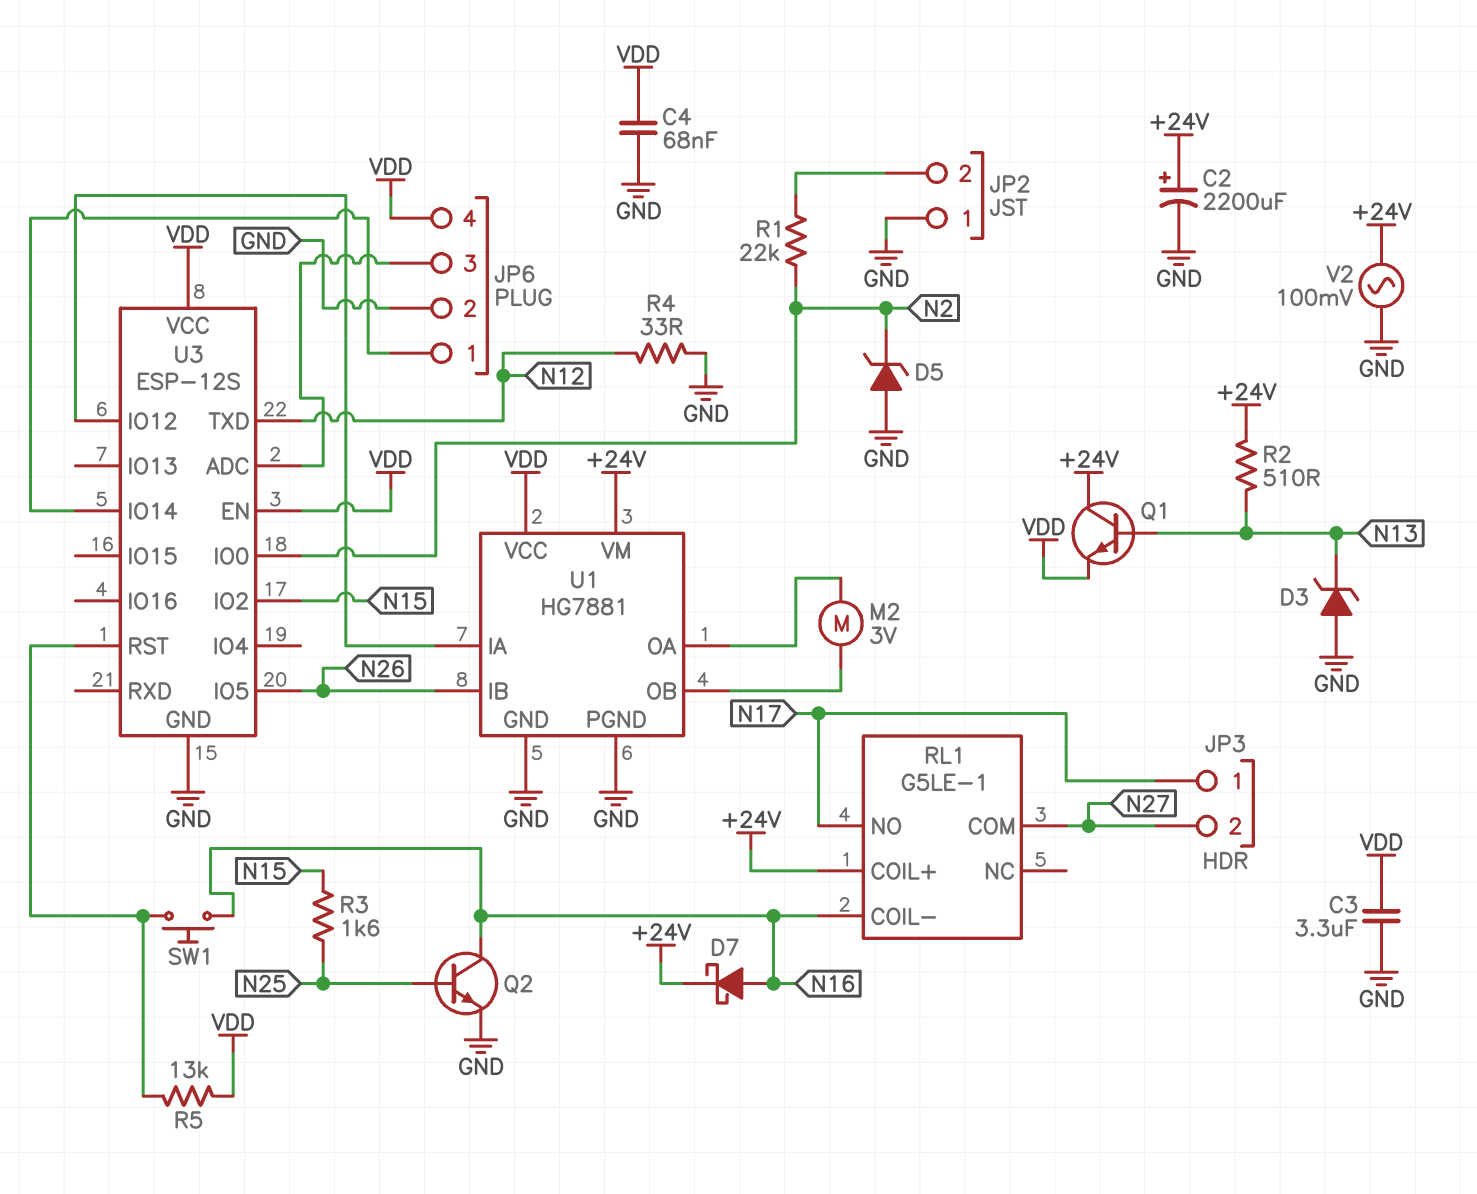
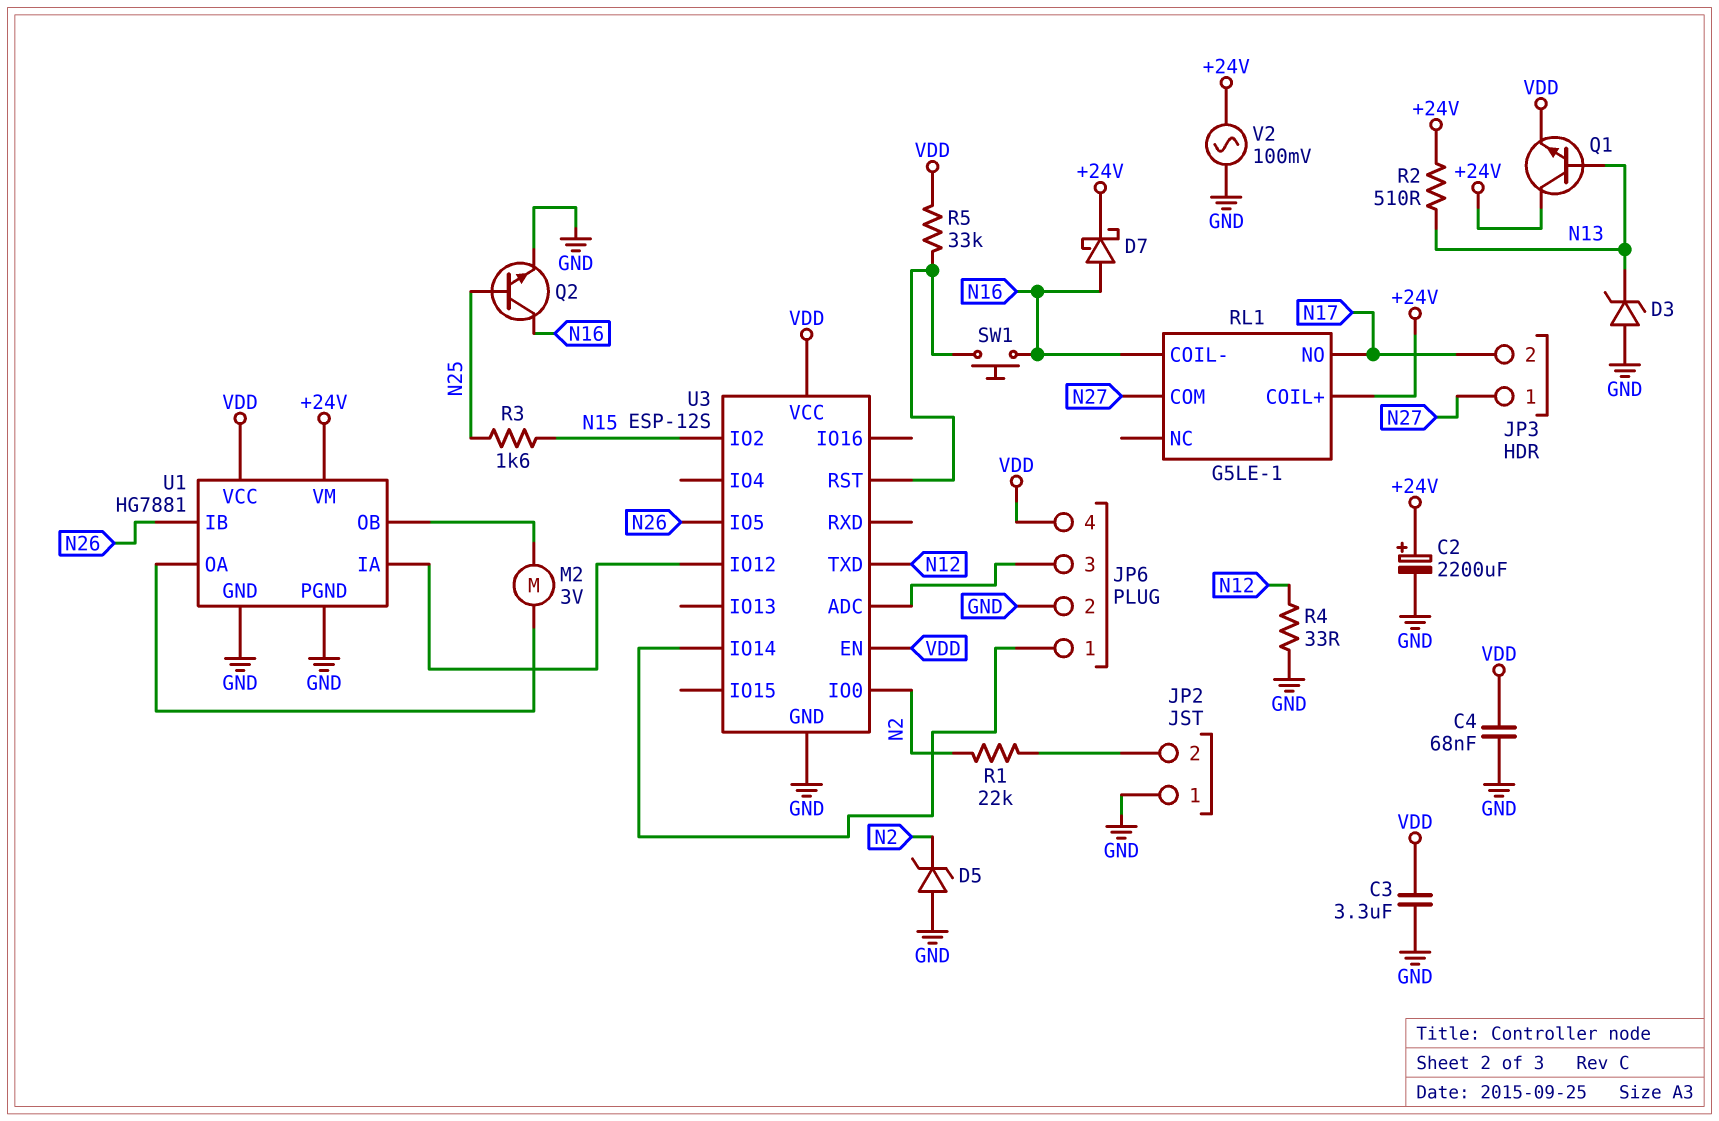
JP3 pin 1: N17 -> N27
JP3 pin 2: N27 -> N17
R5: 13k (U3/RST, VDD) -> 33k (U3/RST, VDD)

